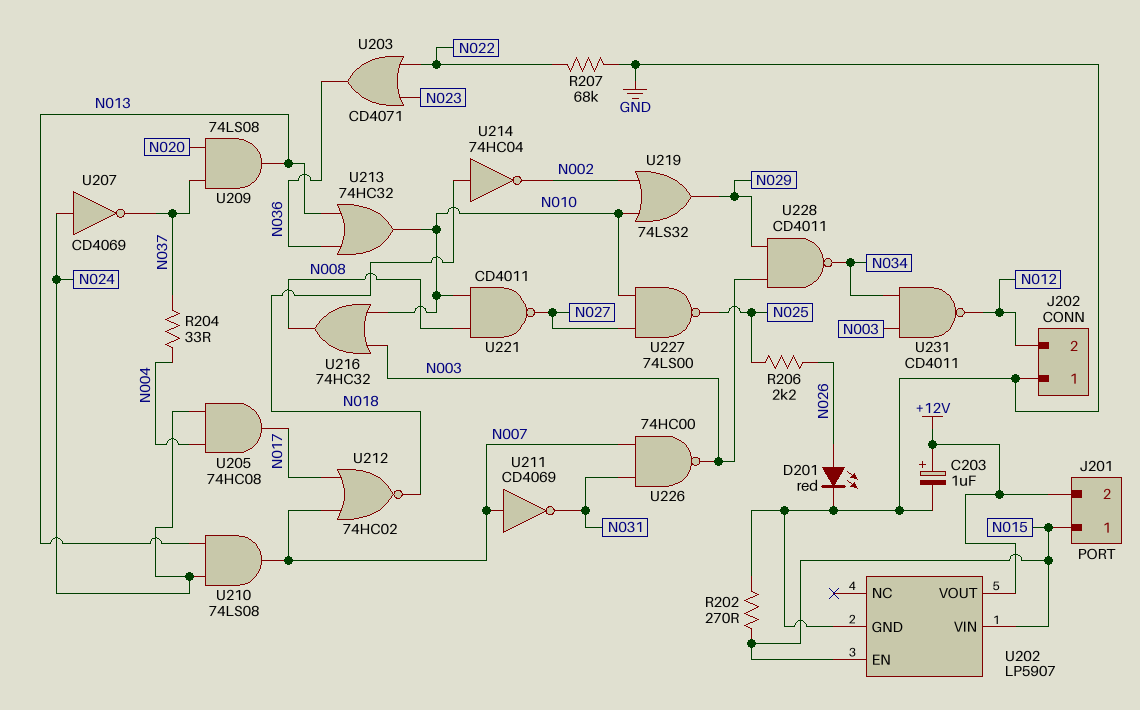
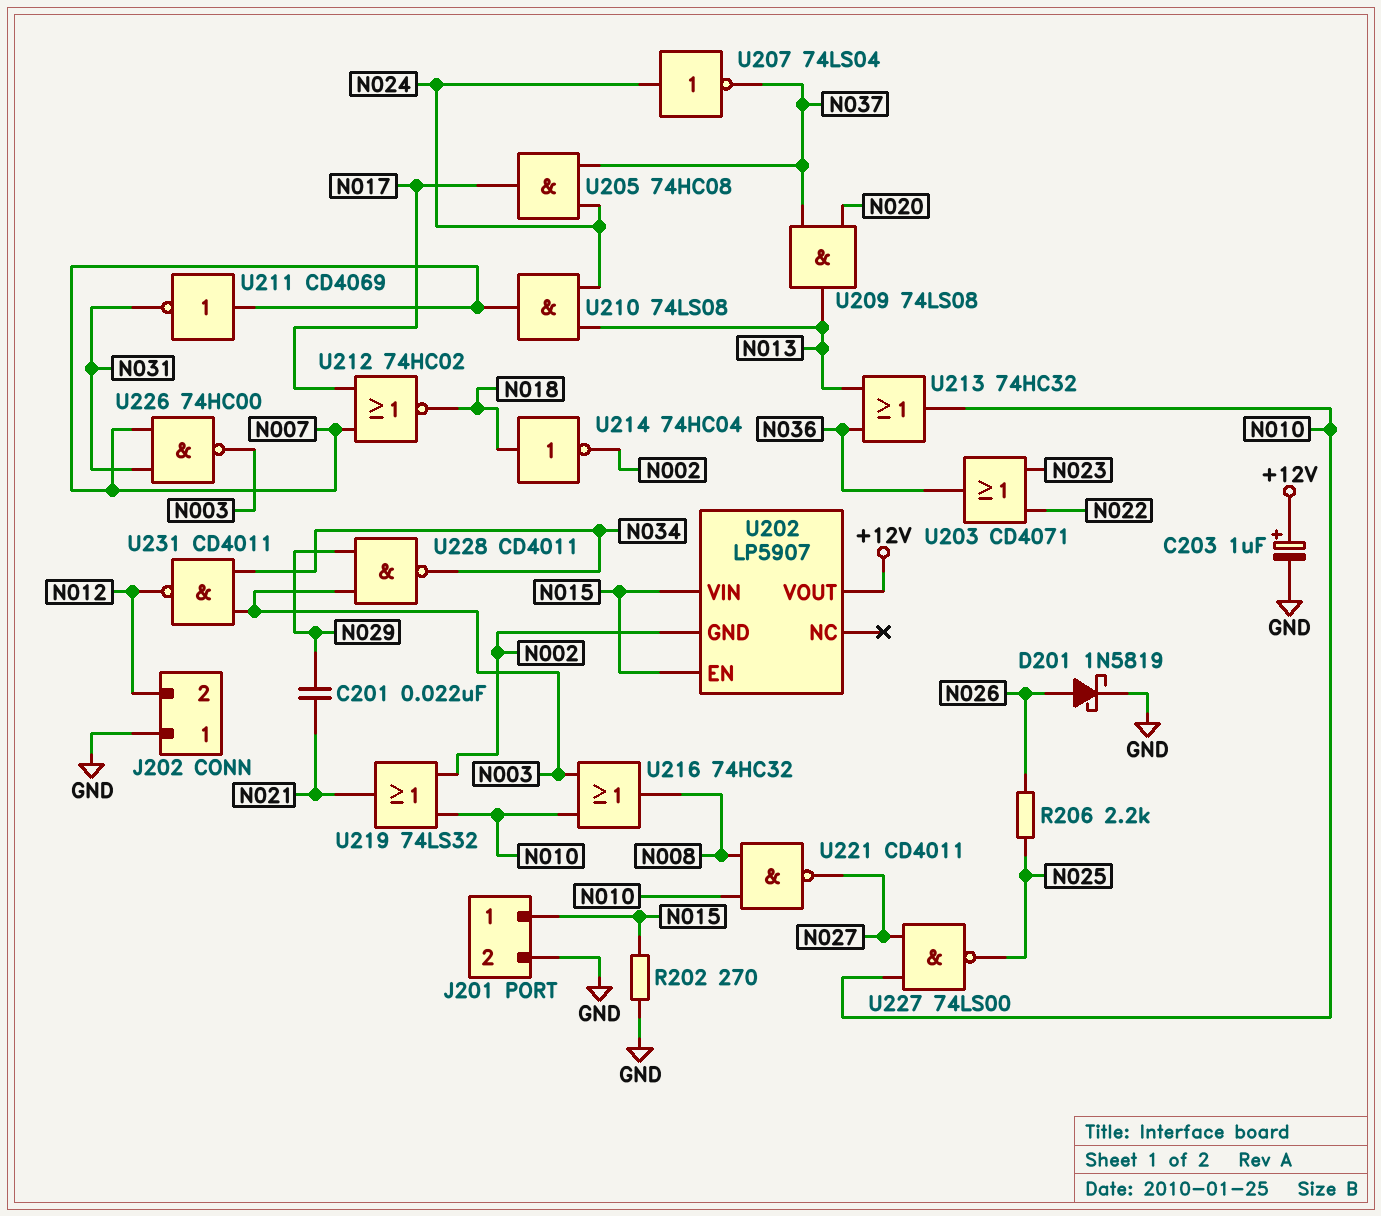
C201: none -> 22nF (N021, N029)
D201: LED red (A N026, K GND) -> schottky 1N5819 (A N026, K GND)
J201 pin 2: +12V -> GND
R204: 33 (N004, N037) -> none
R207: 68k (GND, N022) -> none
U202 pin GND: GND -> N002
U205: AND 74HC08 (in N004, in N024, out N017) -> AND 74HC08 (in N024, in N037, out N017)
U207: NOT CD4069 (in N024, out N037) -> NOT 74LS04 (in N024, out N037)
U219: OR 74LS32 (in N002, in N010, out N029) -> OR 74LS32 (in N002, in N010, out N021)

